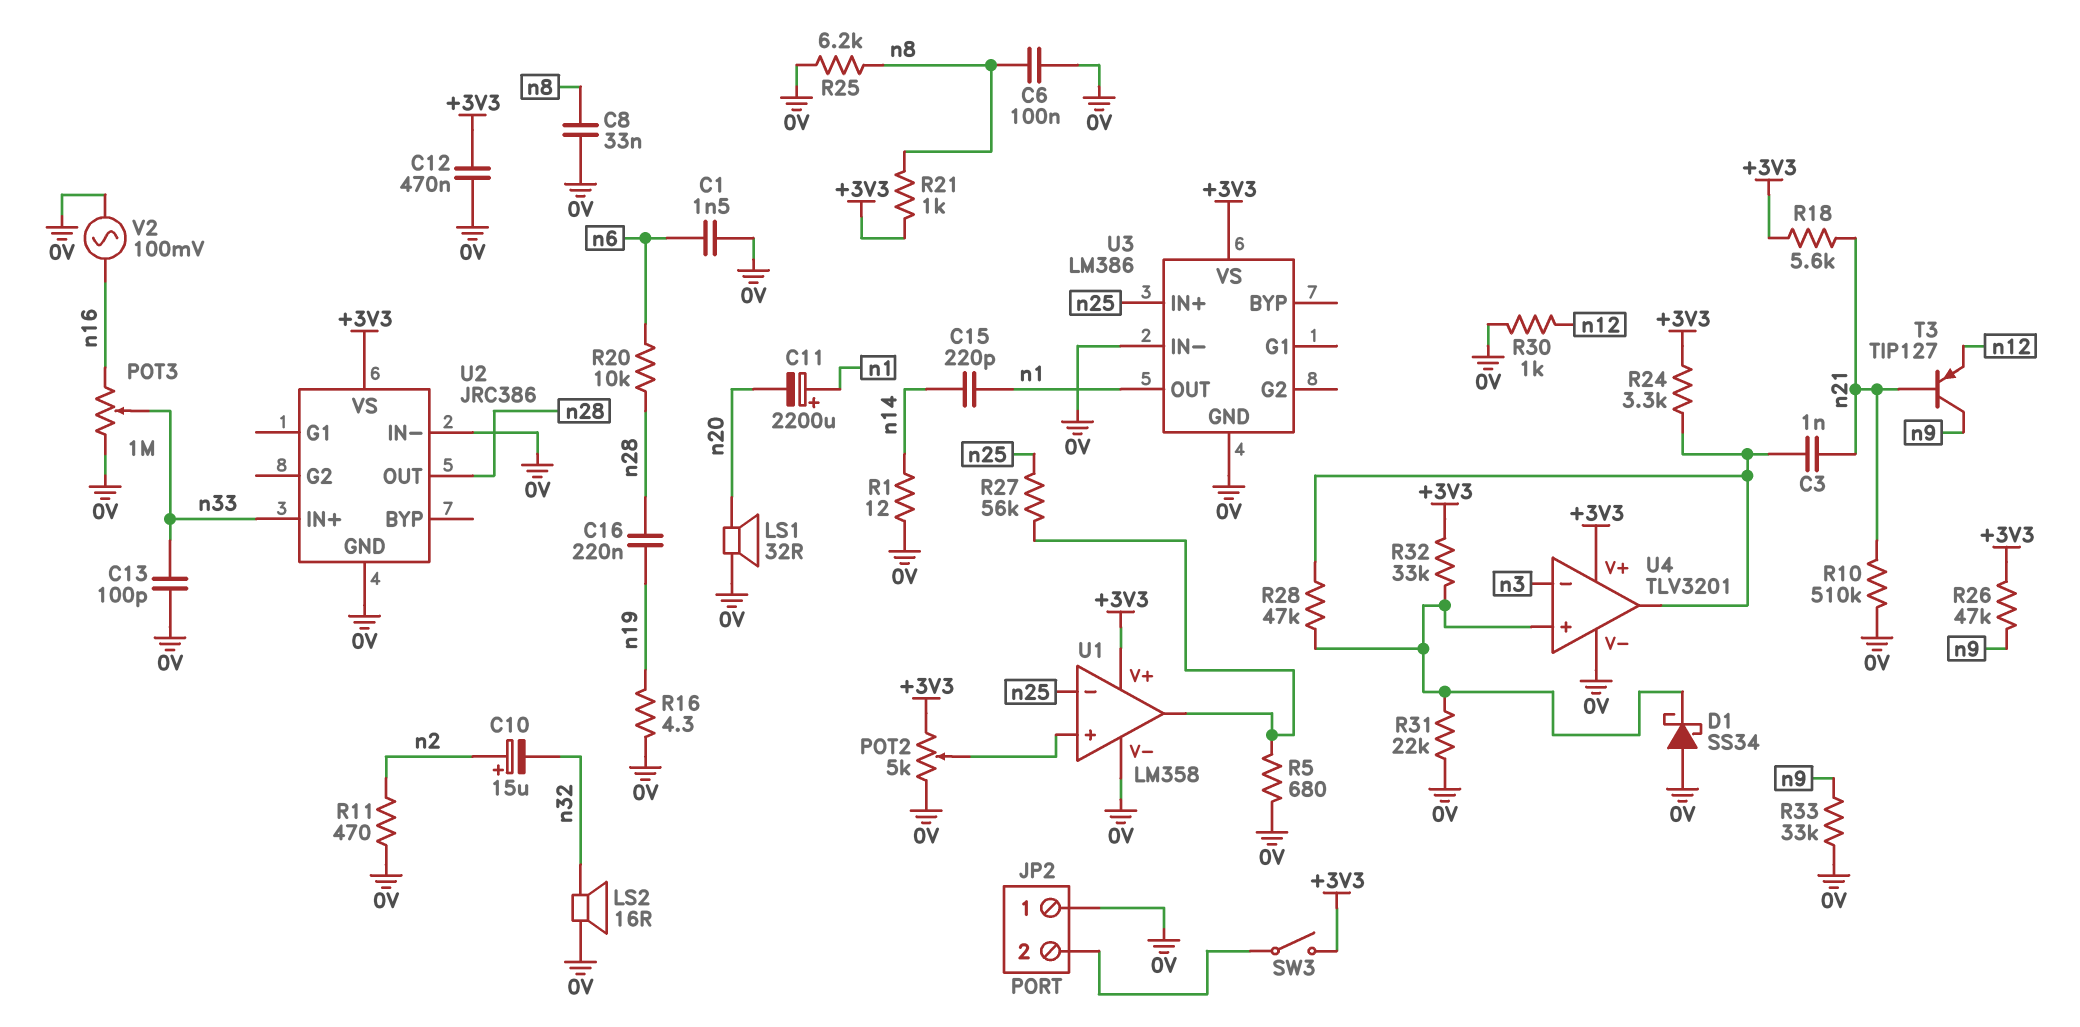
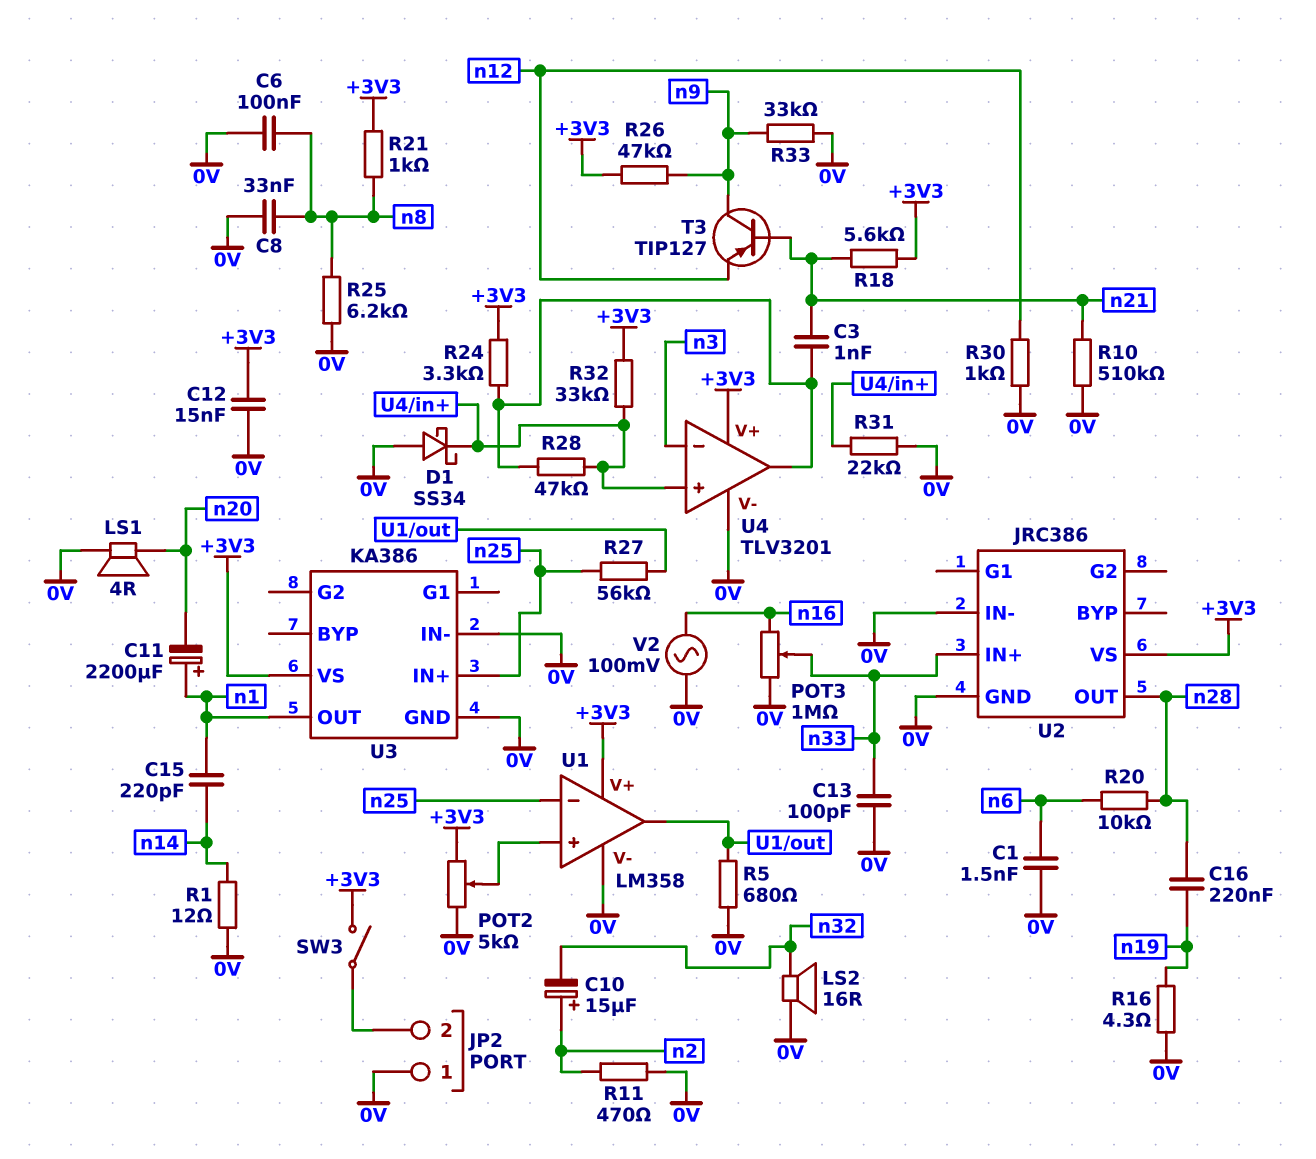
C12: 470nF (+3V3, 0V) -> 15nF (+3V3, 0V)
LS1: speaker 32R (0V, n20) -> speaker 4R (0V, n20)
U3: LM386 -> KA386

